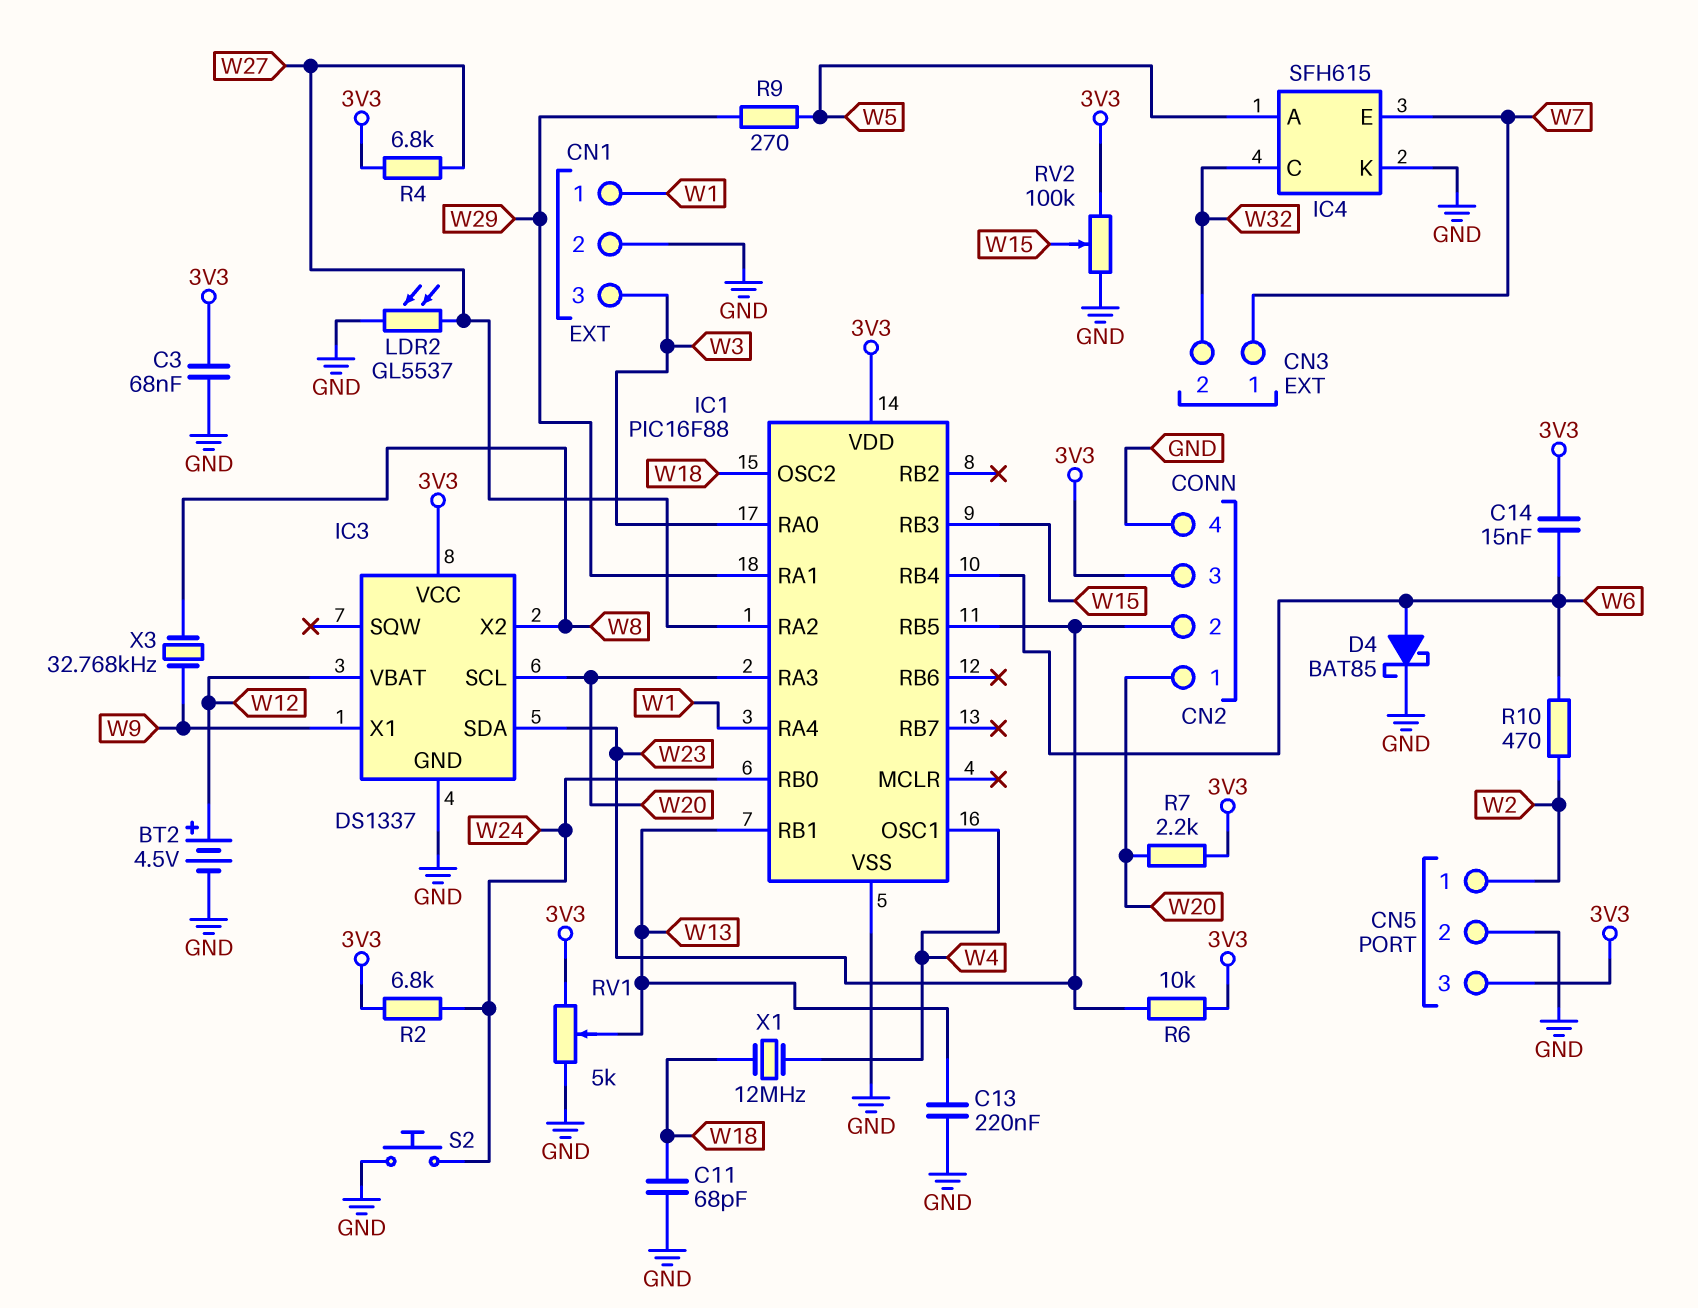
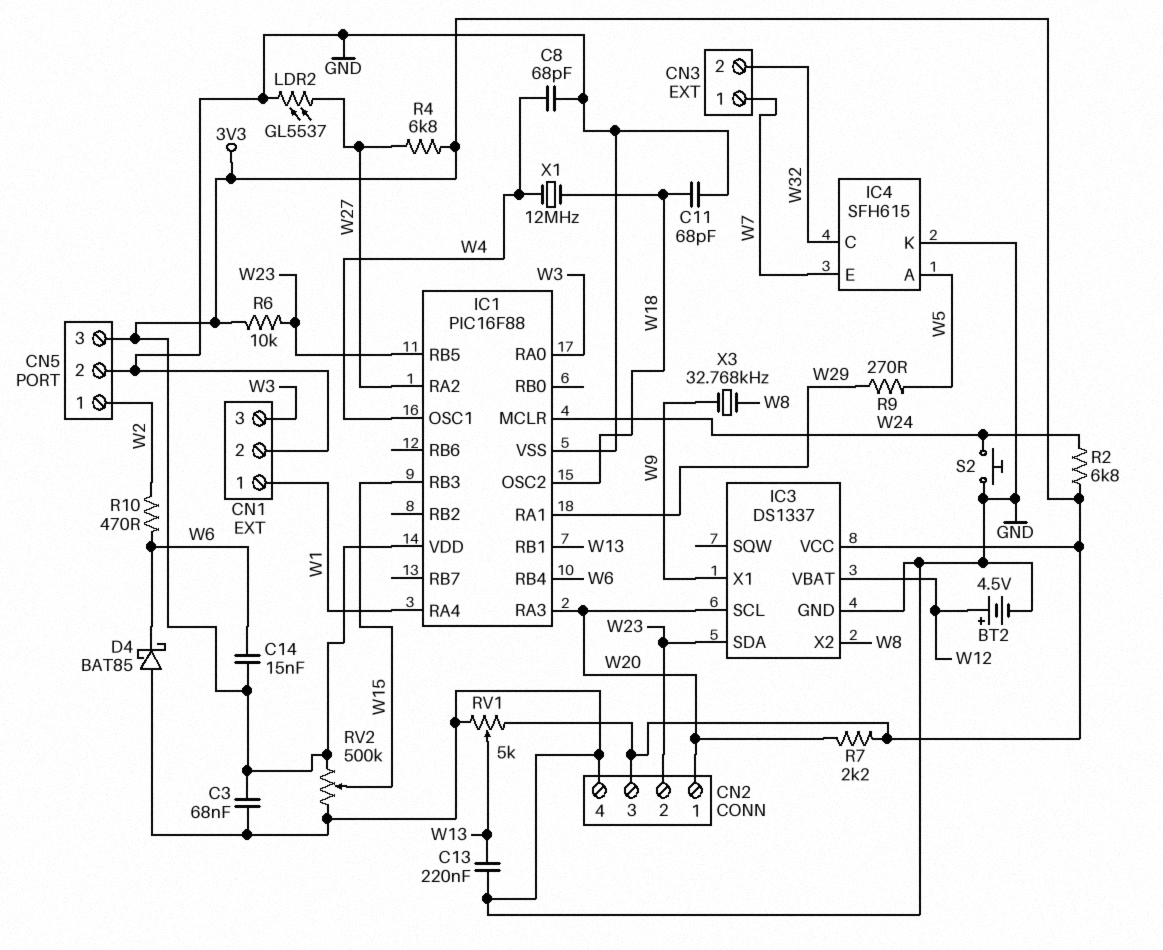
C8: none -> 68pF (GND, W4)
D4: schottky BAT85 (A W6, K GND) -> schottky BAT85 (A GND, K W6)
IC1 pin MCLR: none -> W24
IC1 pin RB0: W24 -> none
RV2: 100k (3V3, GND, wiper W15) -> 500k (3V3, GND, wiper W15)

